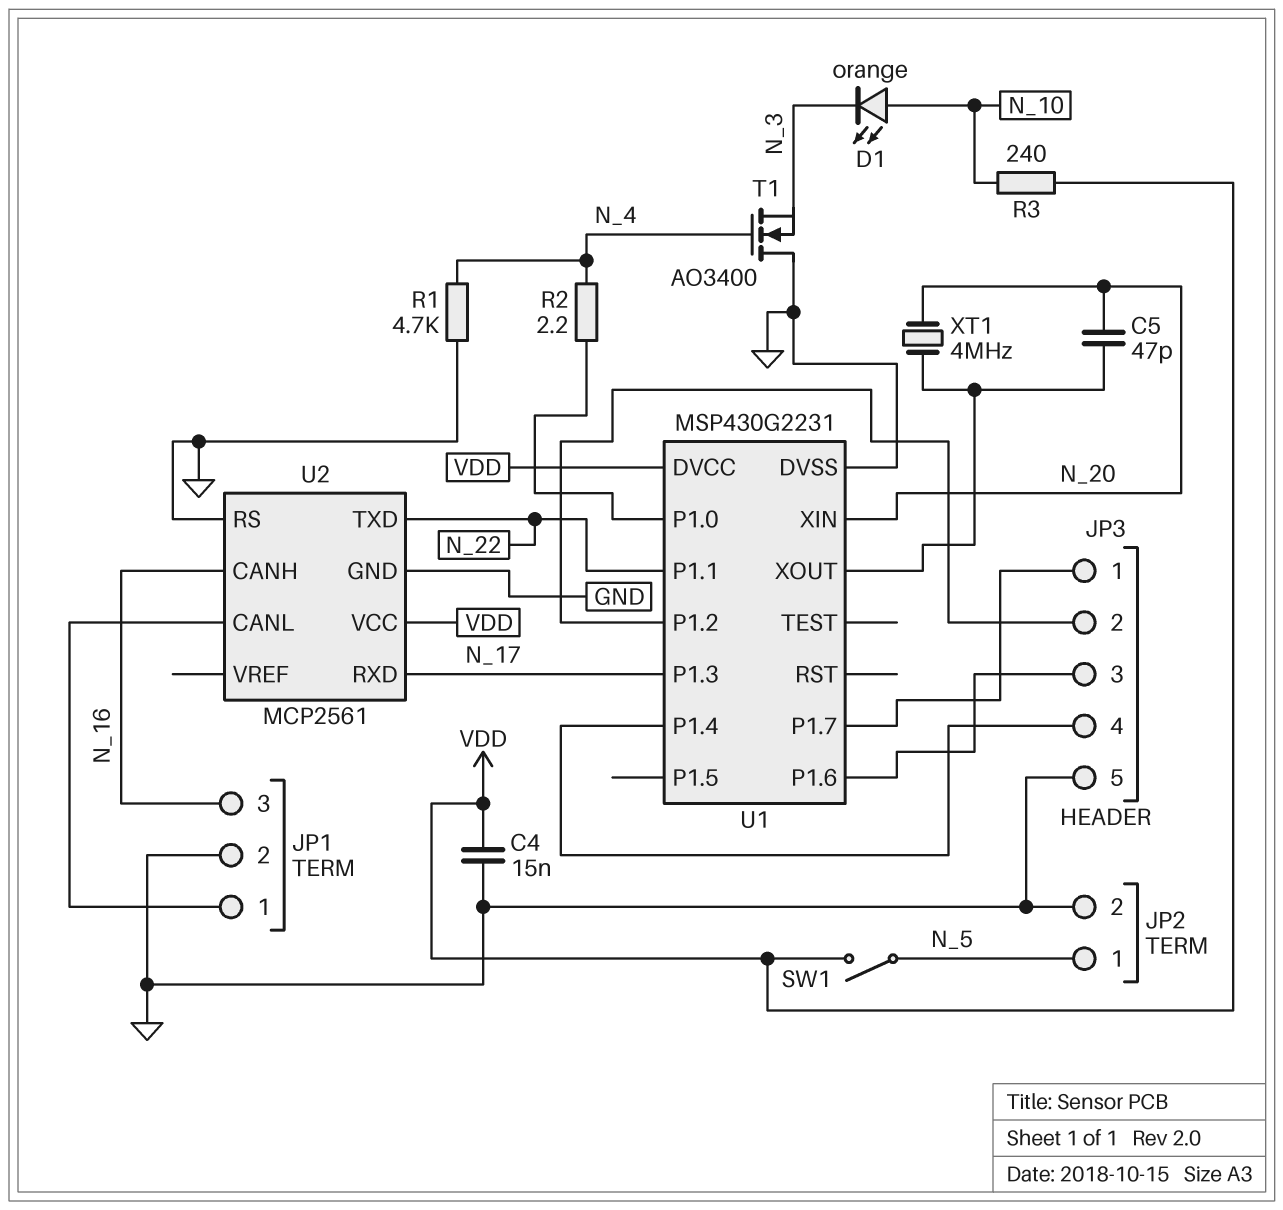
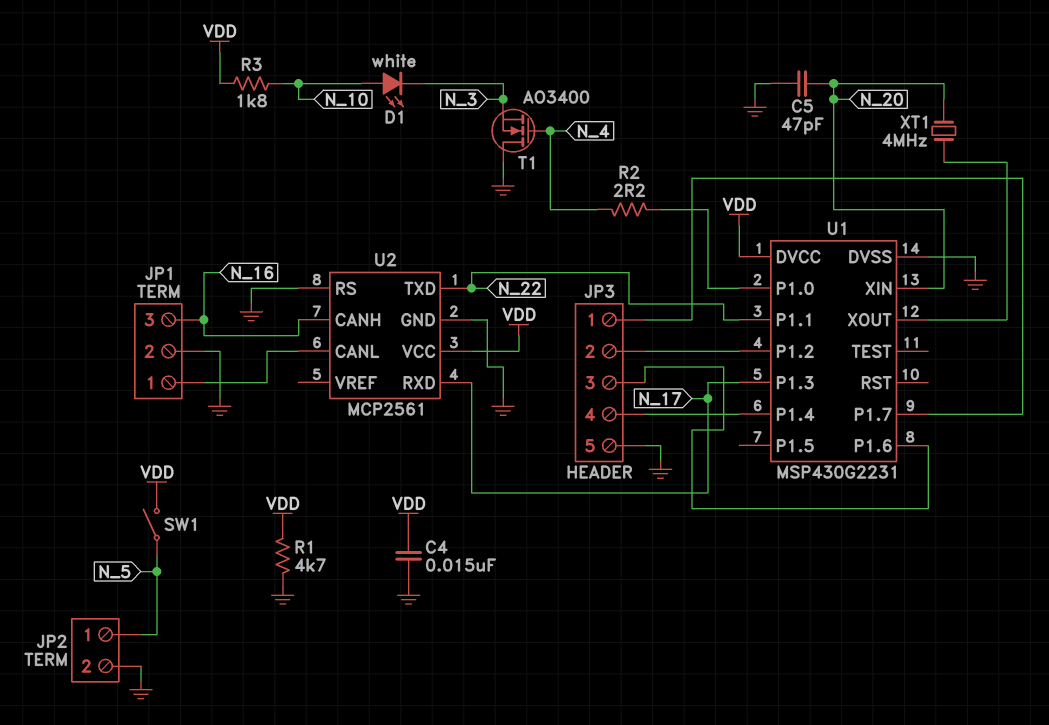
C5: 47pF (N_20, U1/XOUT) -> 47pF (GND, N_20)
D1: LED orange (A N_10, K N_3) -> LED white (A N_10, K N_3)
R1: 4.7k (GND, N_4) -> 4.7k (GND, VDD)
R3: 240 (N_10, VDD) -> 1.8k (N_10, VDD)

